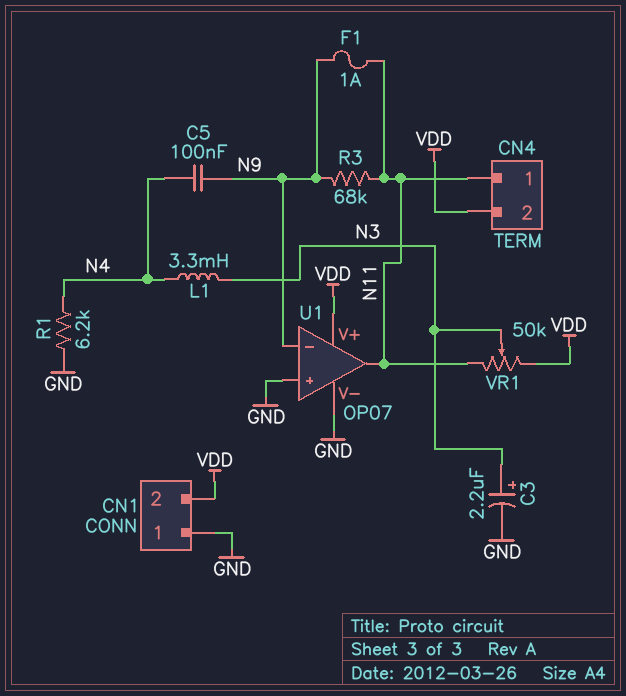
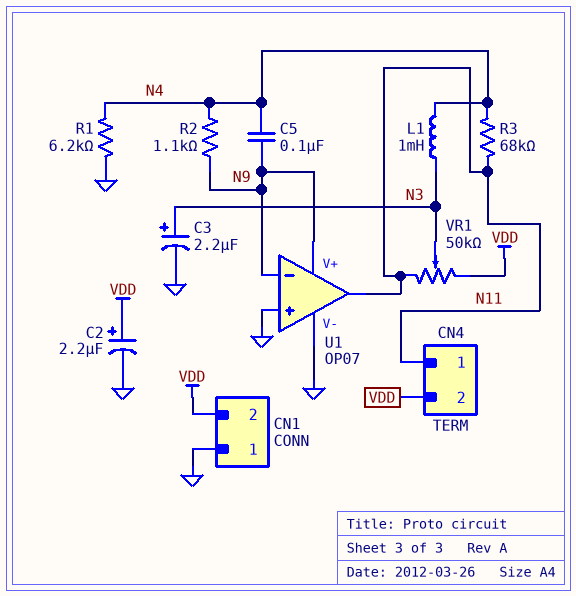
C2: none -> 2.2uF (plus VDD, minus GND)
F1: 1A (N9, N11) -> none
L1: 3.3mH (N3, N4) -> 1mH (N3, N4)
R2: none -> 1.1k (N4, N9)
R3: 68k (N9, N11) -> 68k (N4, N11)
U1 pin V+: VDD -> N9

